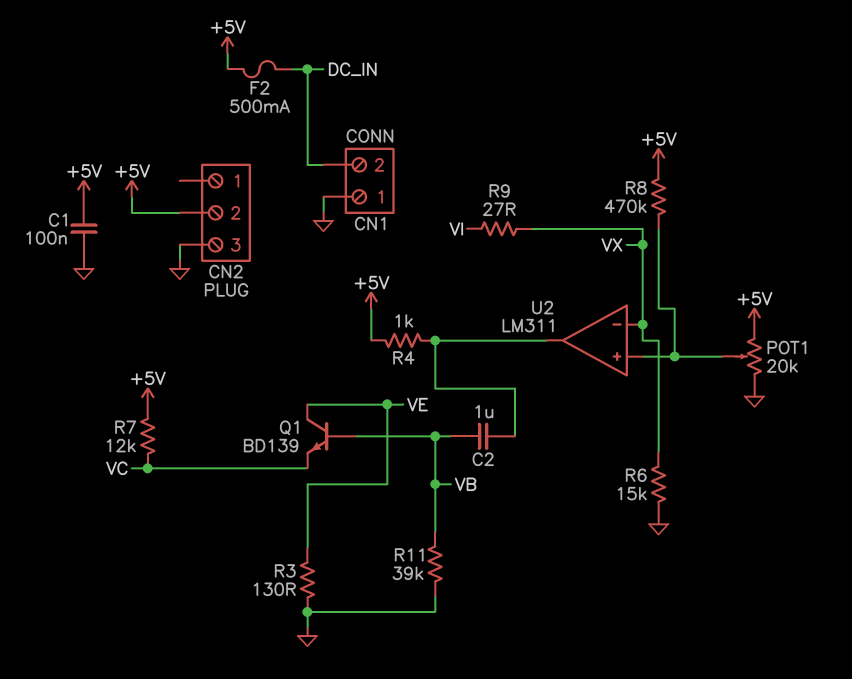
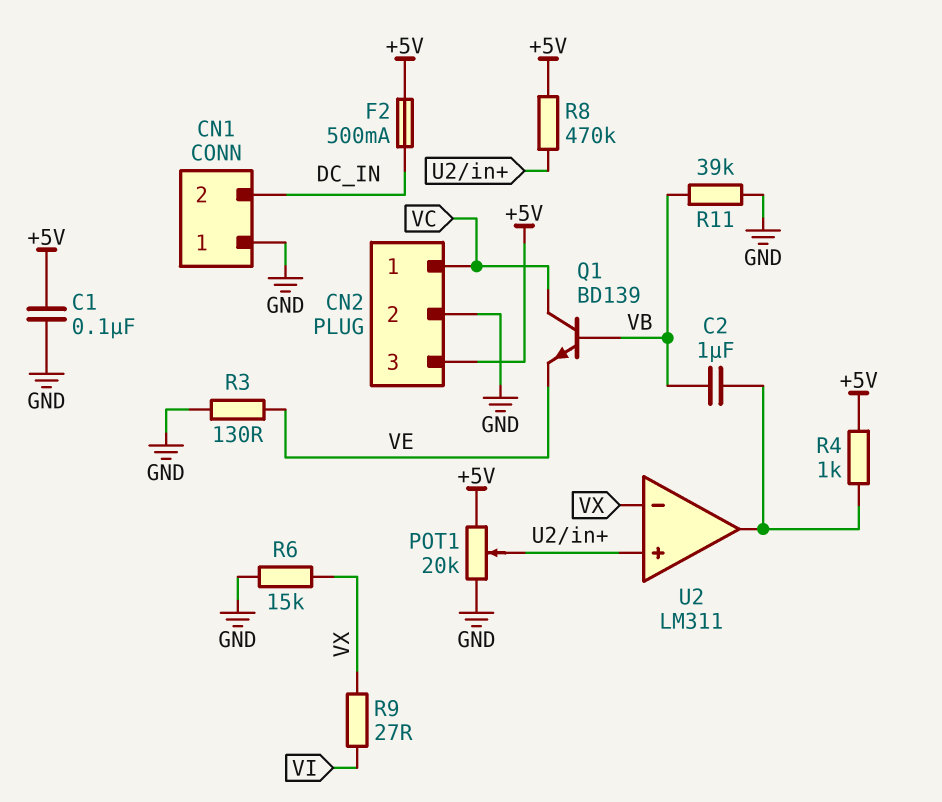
CN2 pin 1: none -> VC
CN2 pin 2: +5V -> GND
CN2 pin 3: GND -> +5V
Q1: NPN BD139 (B VB, C VE, E VC) -> NPN BD139 (B VB, C VC, E VE)
R7: 12k (+5V, VC) -> none

